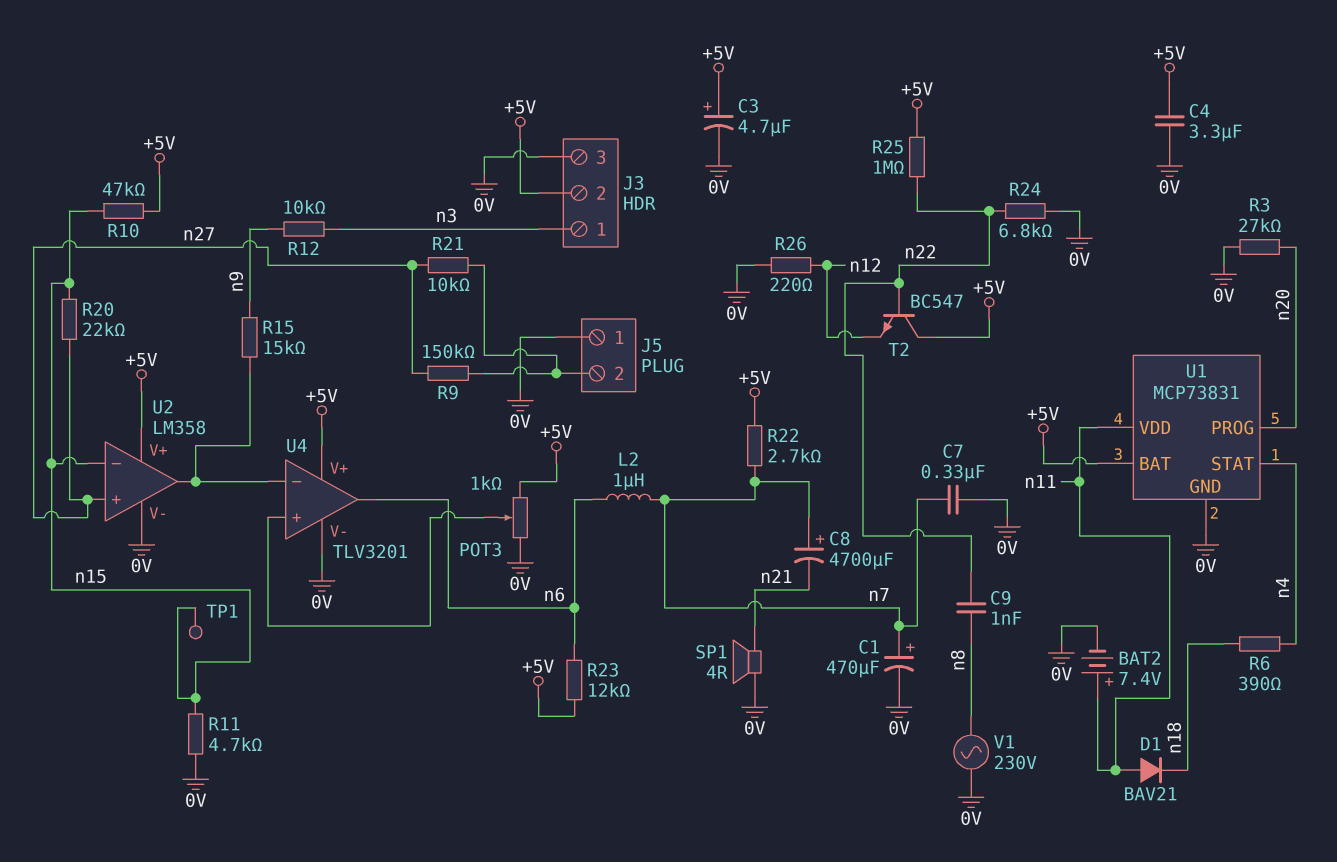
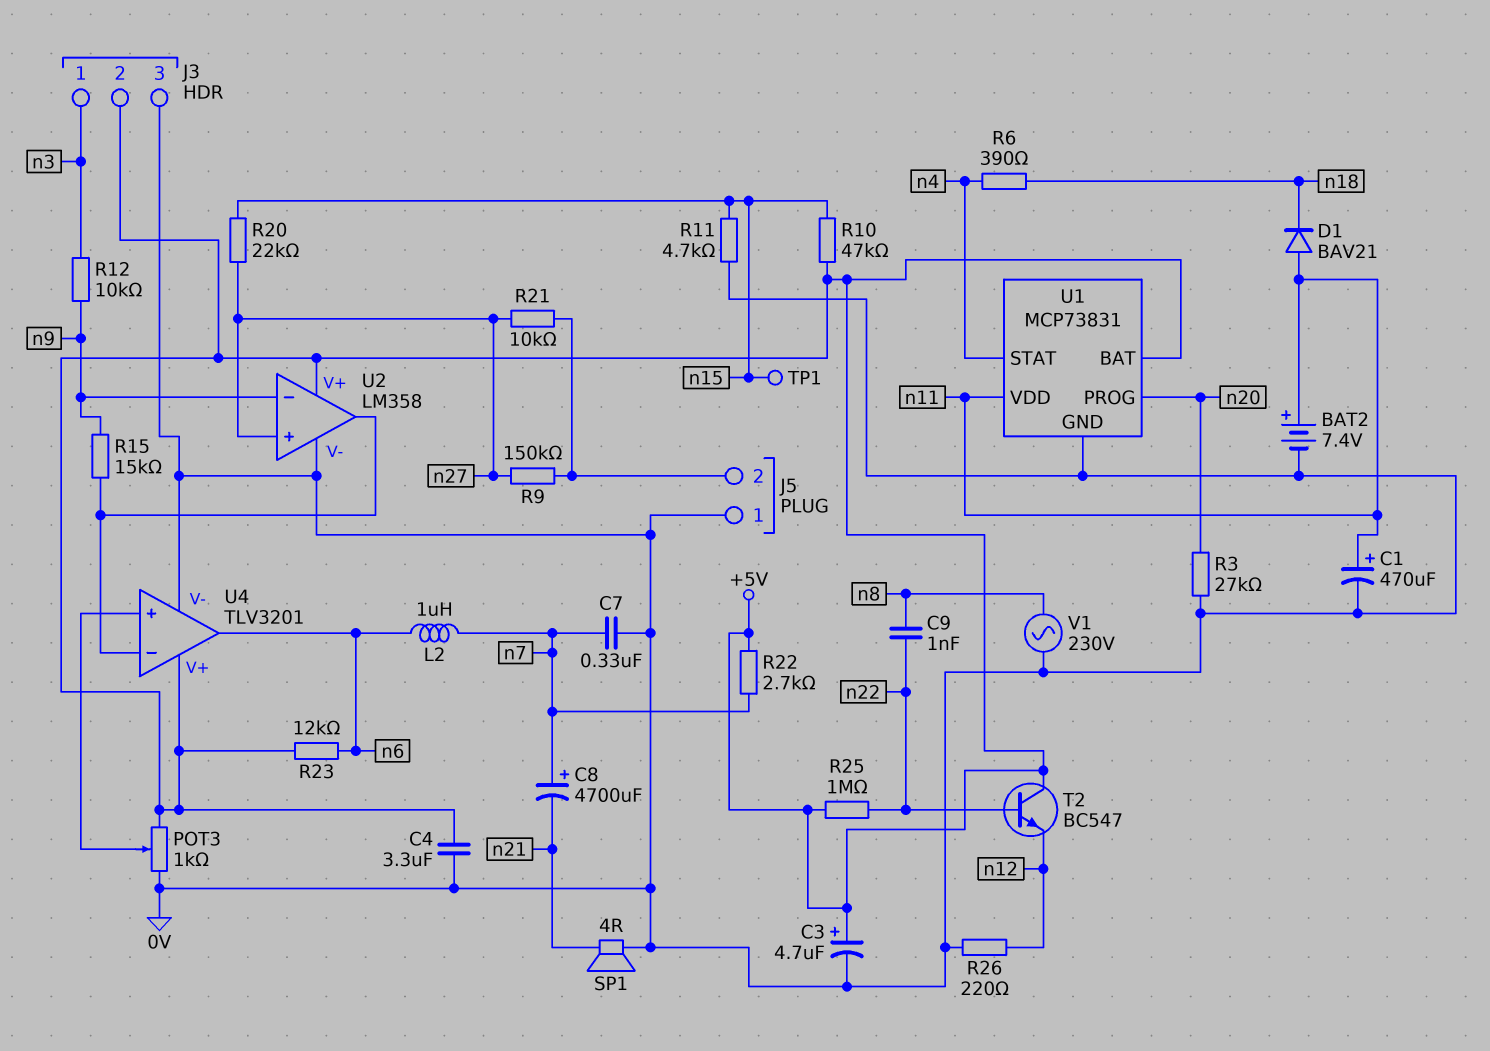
C1: 470uF (plus n7, minus 0V) -> 470uF (plus n11, minus 0V)
R24: 6.8k (0V, n22) -> none
U2 pin in-: n15 -> n9

